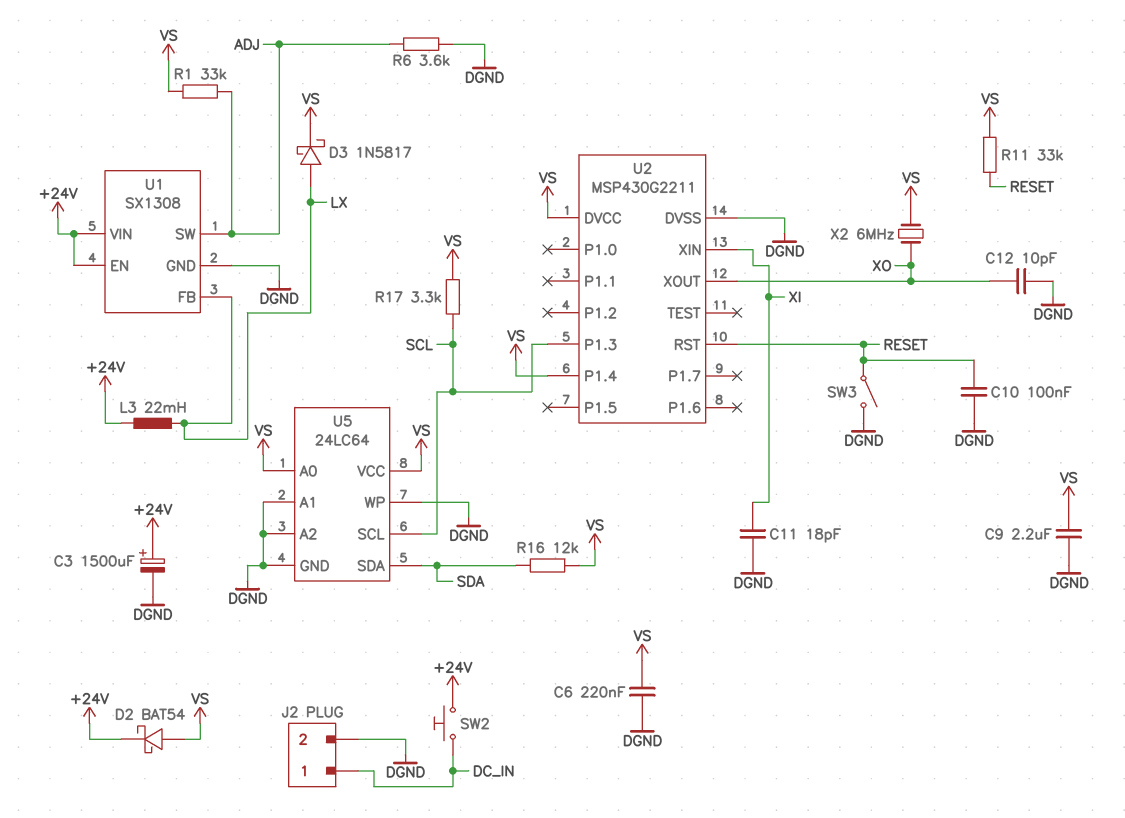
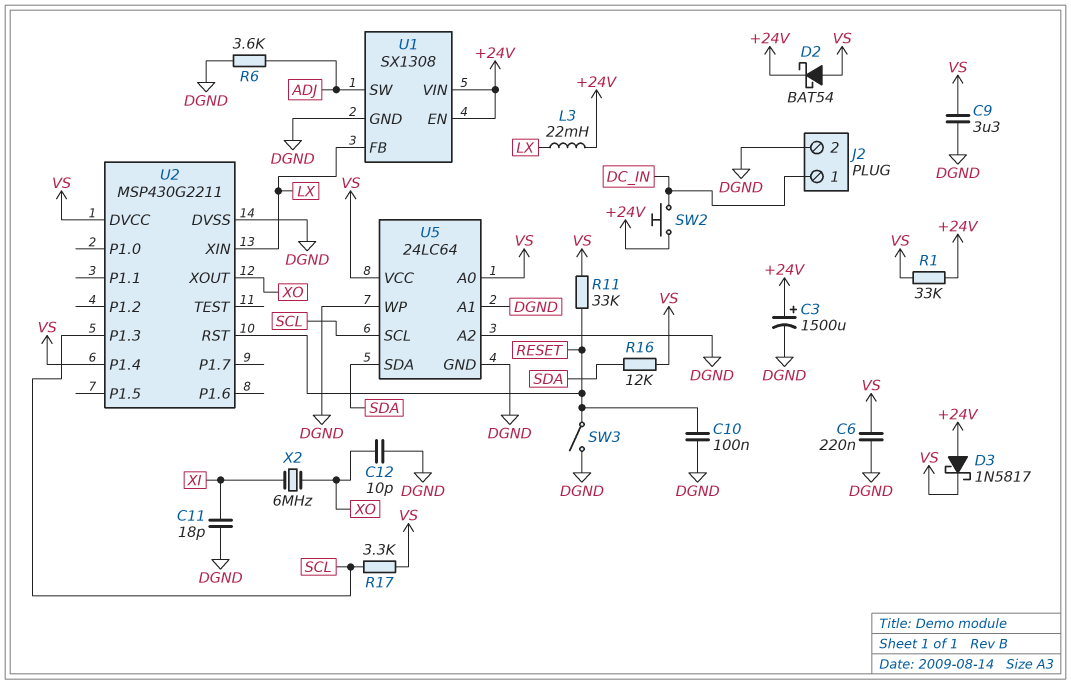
C9: 2.2uF (DGND, VS) -> 3.3uF (DGND, VS)
D3: schottky 1N5817 (A LX, K VS) -> schottky 1N5817 (A +24V, K VS)
R1: 33k (ADJ, VS) -> 33k (+24V, VS)
U2 pin XIN: XI -> LX
X2: 6MHz (VS, XO) -> 6MHz (XI, XO)

